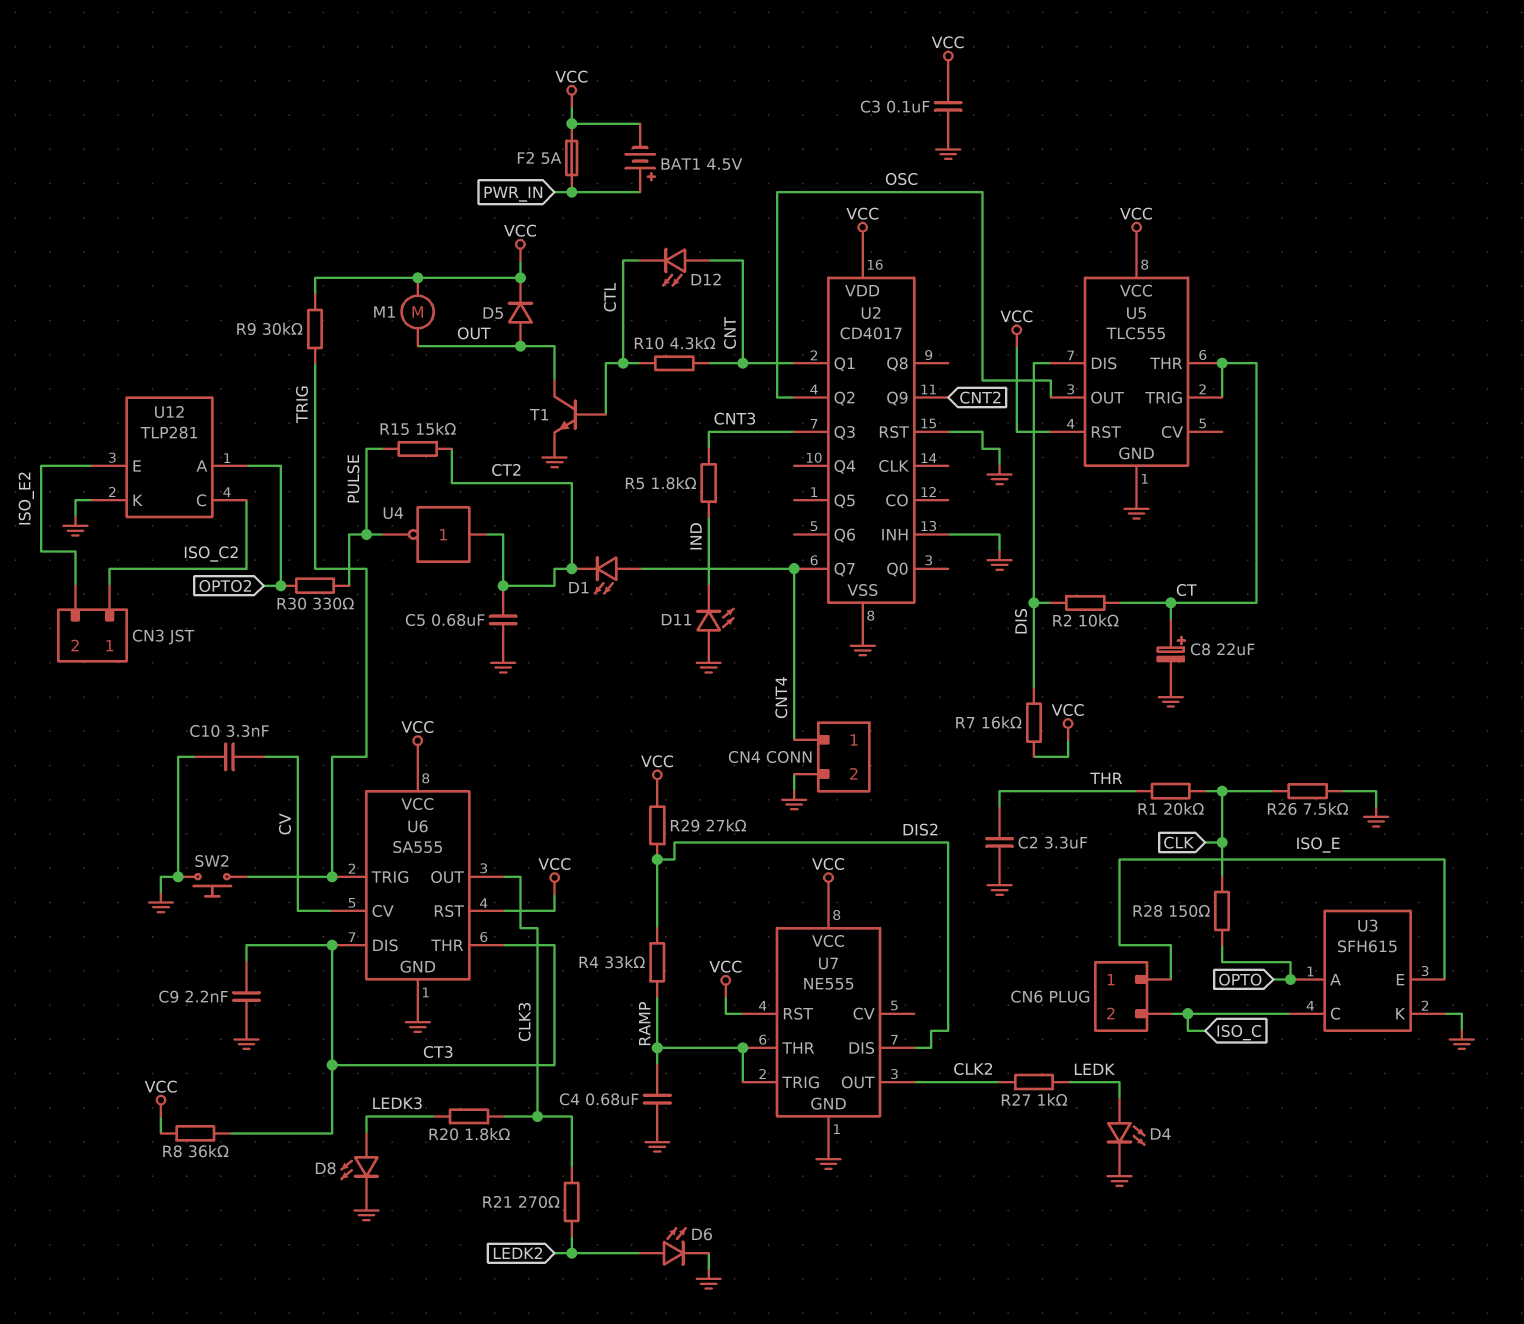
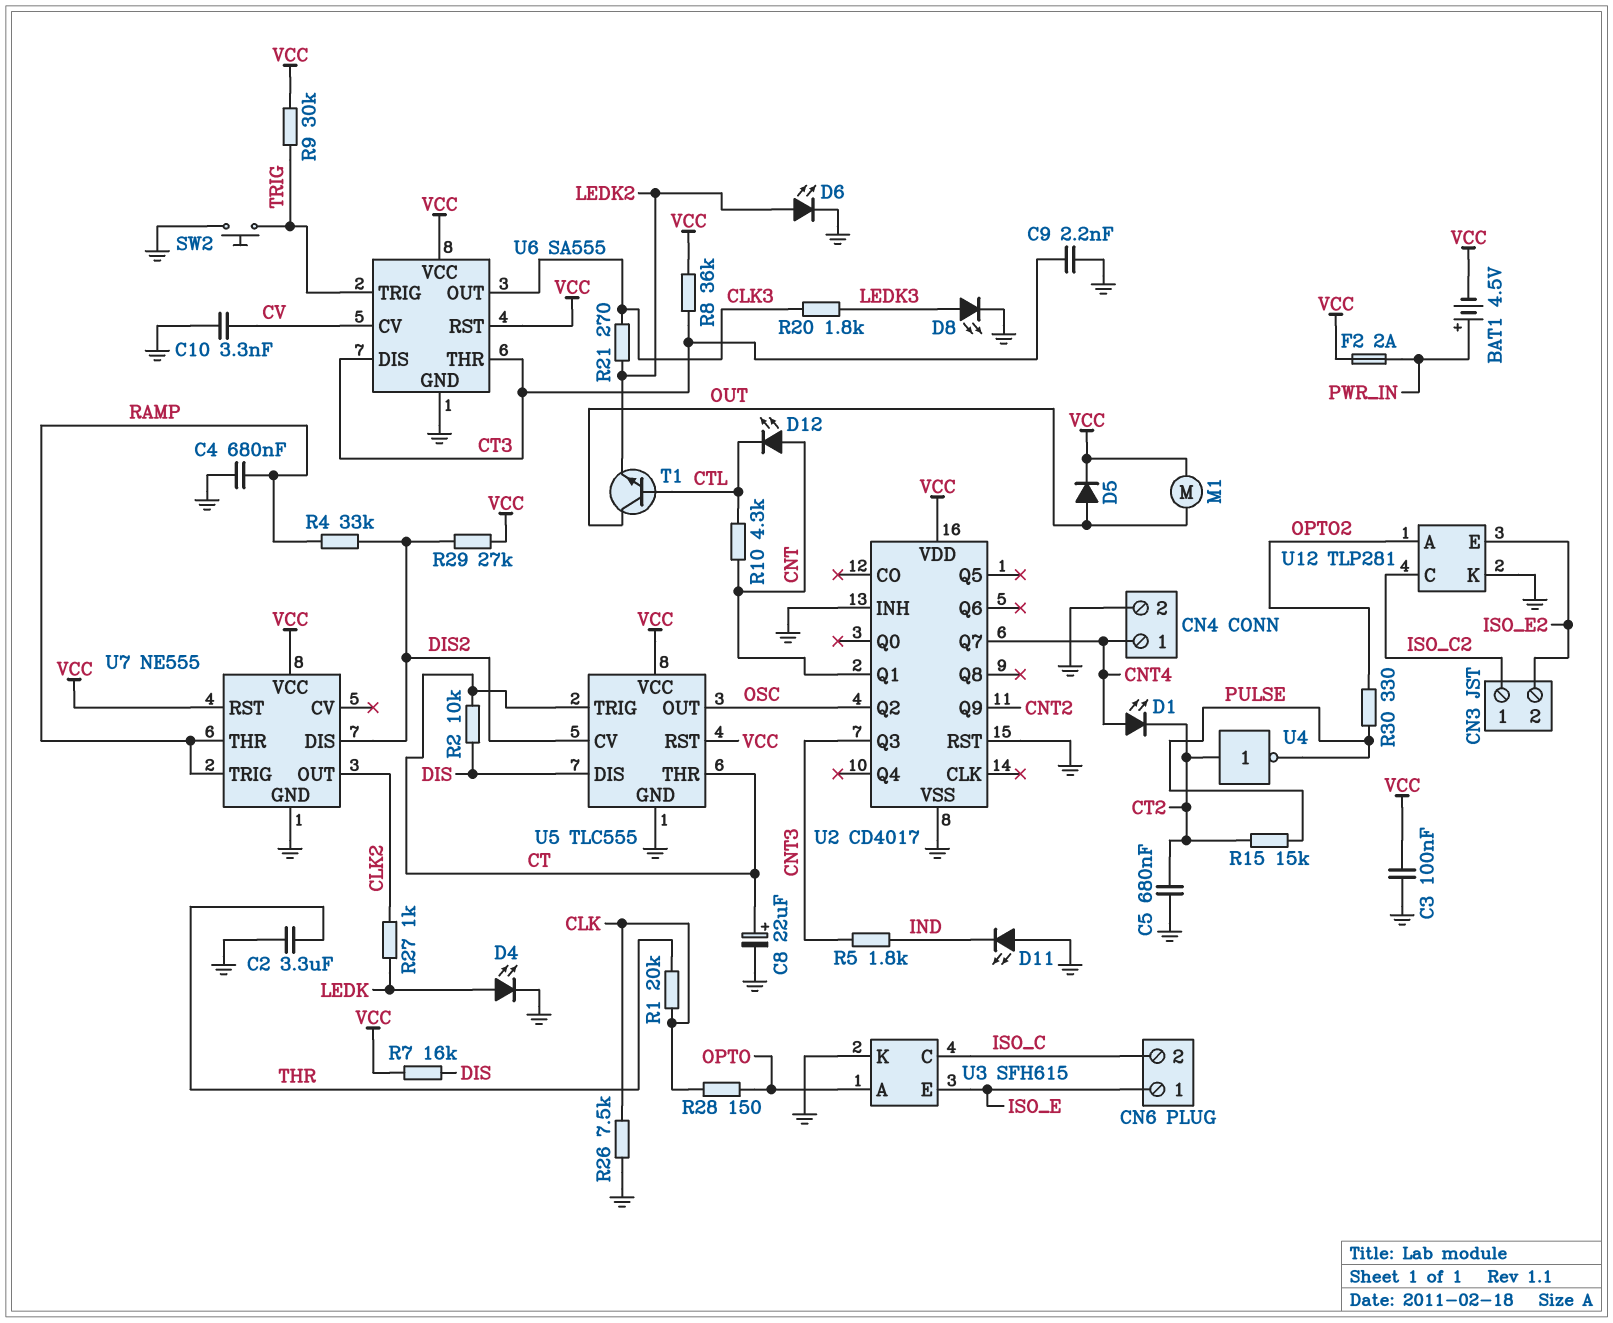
F2: 5A (PWR_IN, VCC) -> 2A (PWR_IN, VCC)
T1: NPN (B CTL, C OUT, E GND) -> NPN (B CTL, C OUT, E LEDK2)
U5 pin CV: none -> DIS2

